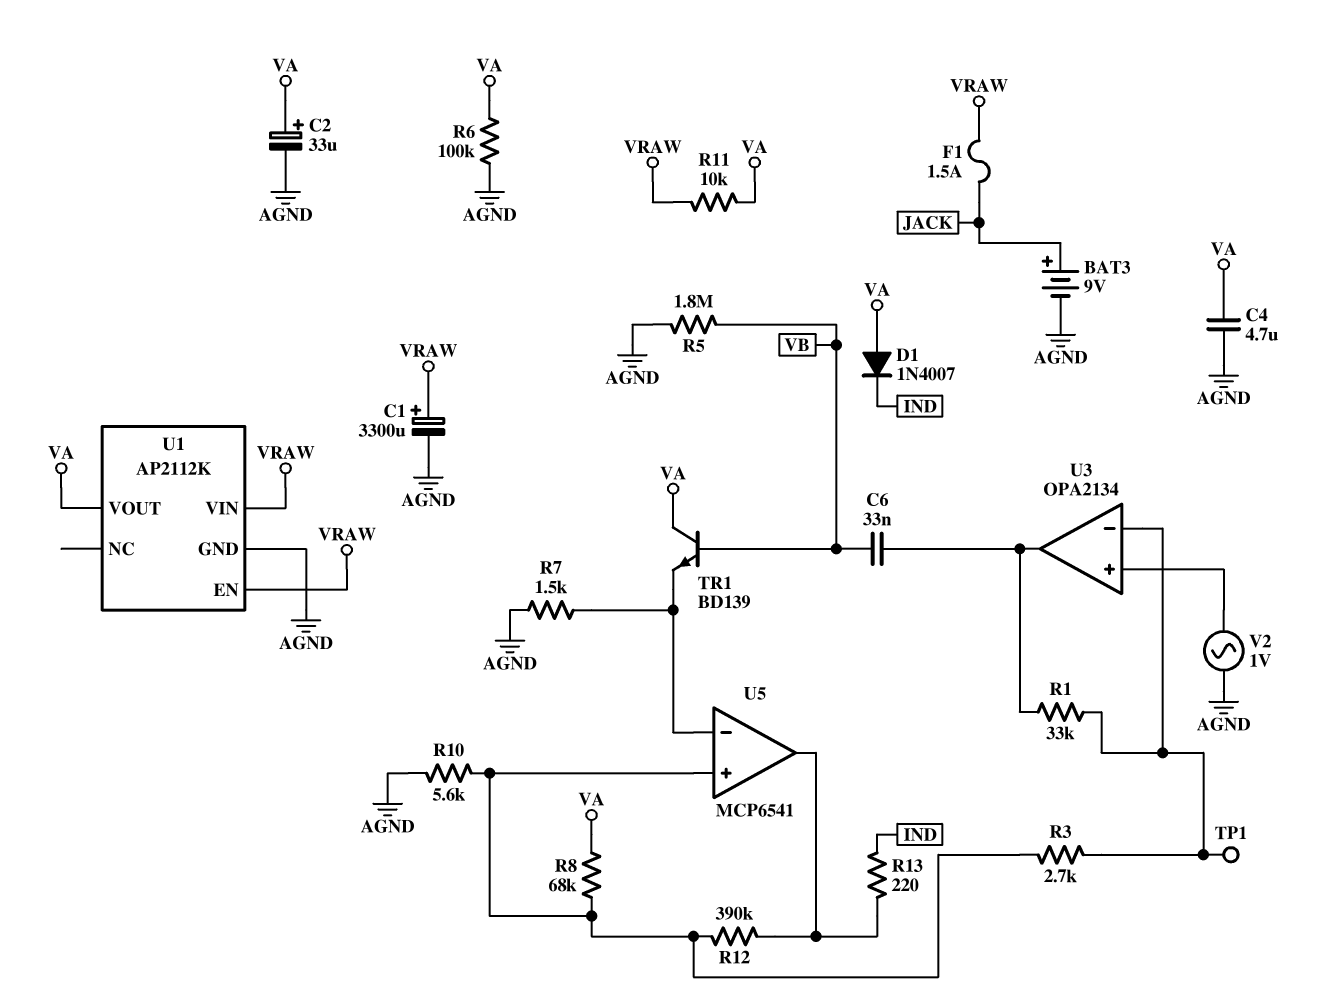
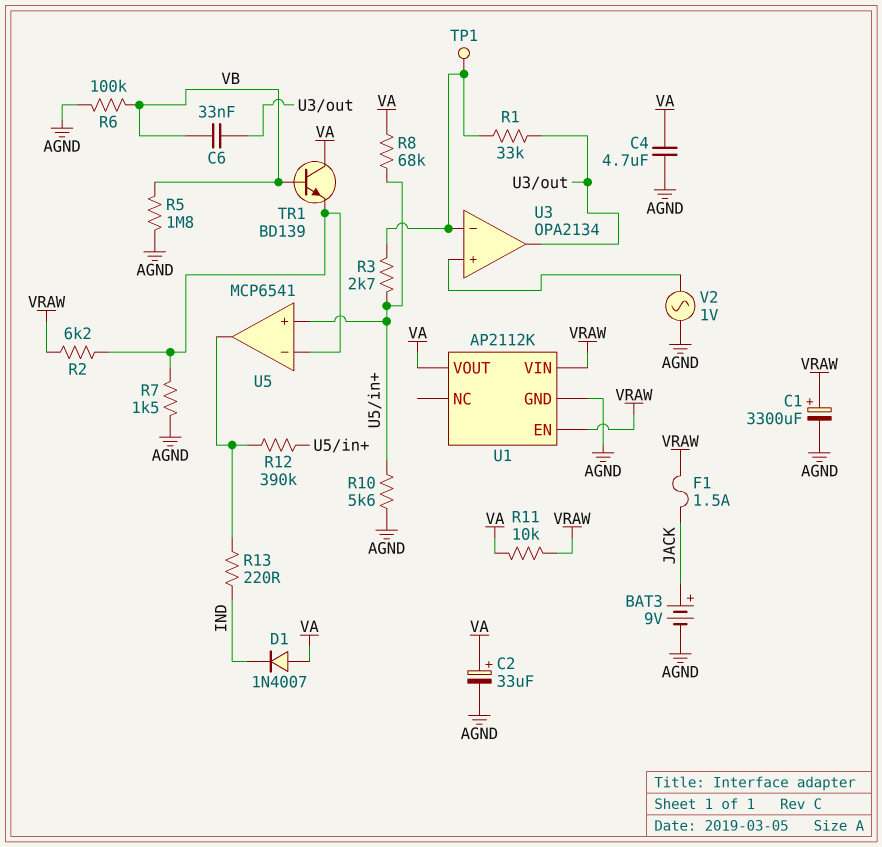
R2: none -> 6.2k (U5/in-, VRAW)
R6: 100k (AGND, VA) -> 100k (AGND, VB)

